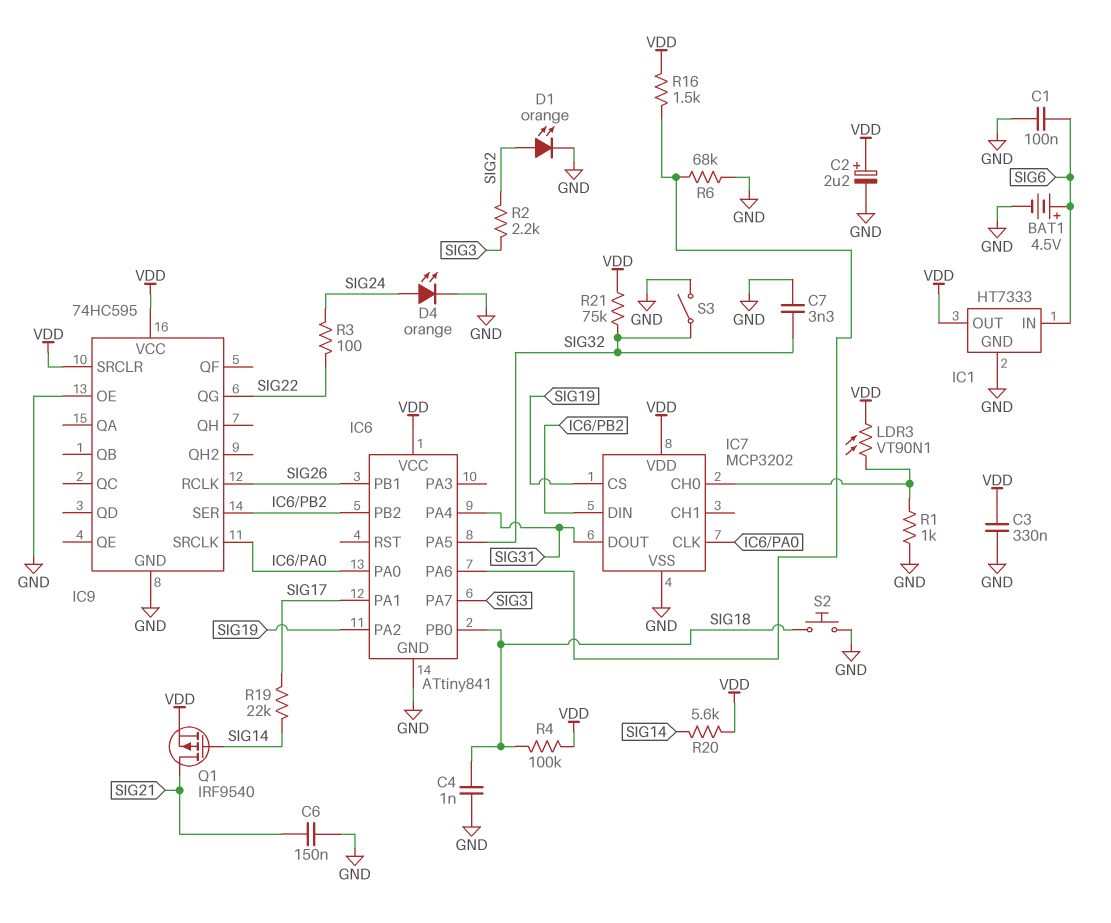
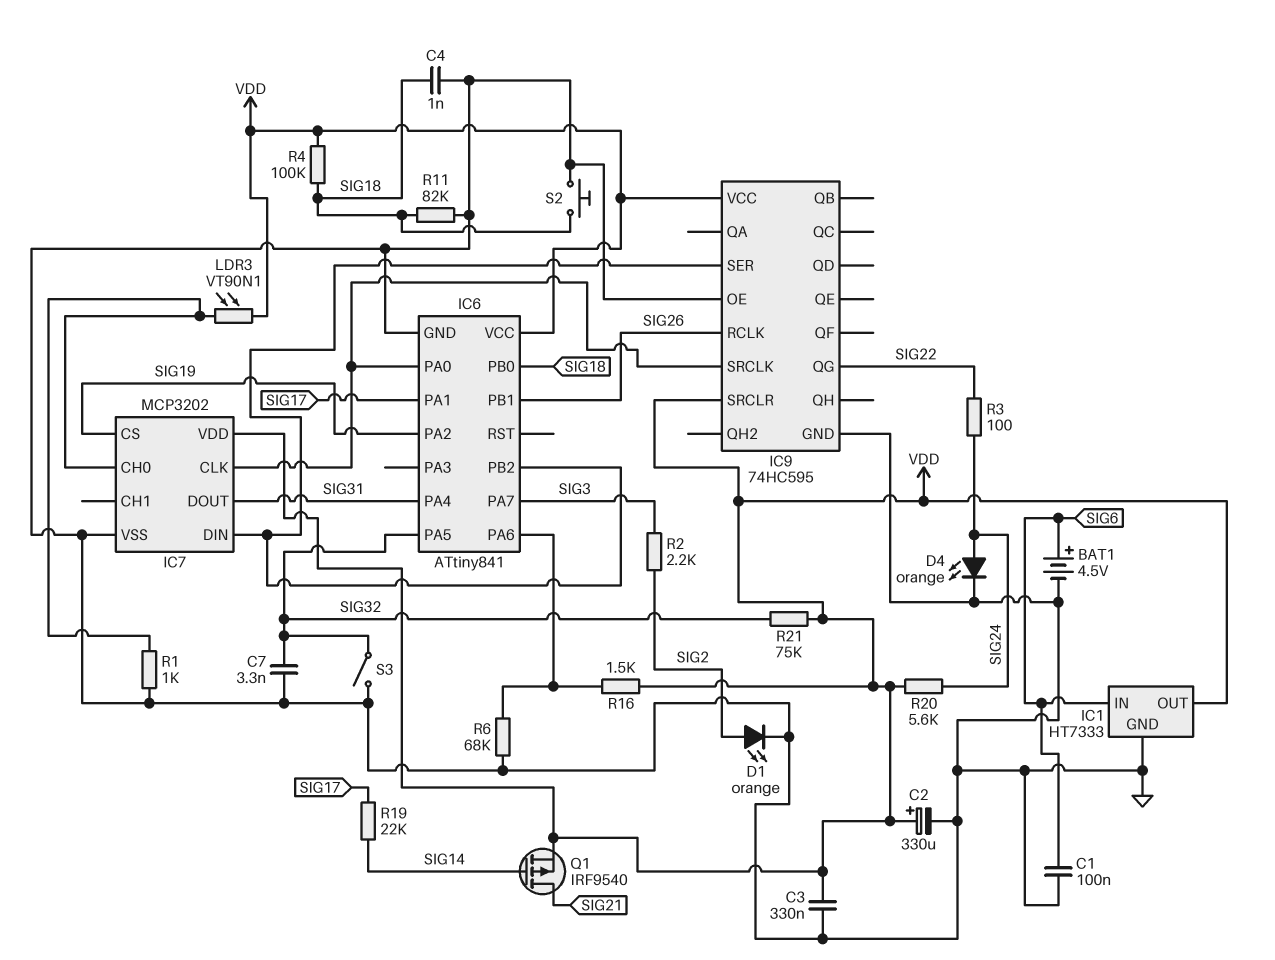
C2: 2.2uF (plus VDD, minus GND) -> 330uF (plus VDD, minus GND)
C6: 150nF (GND, SIG21) -> none
R11: none -> 82k (GND, SIG18)
R20: 5.6k (SIG14, VDD) -> 5.6k (SIG24, VDD)

